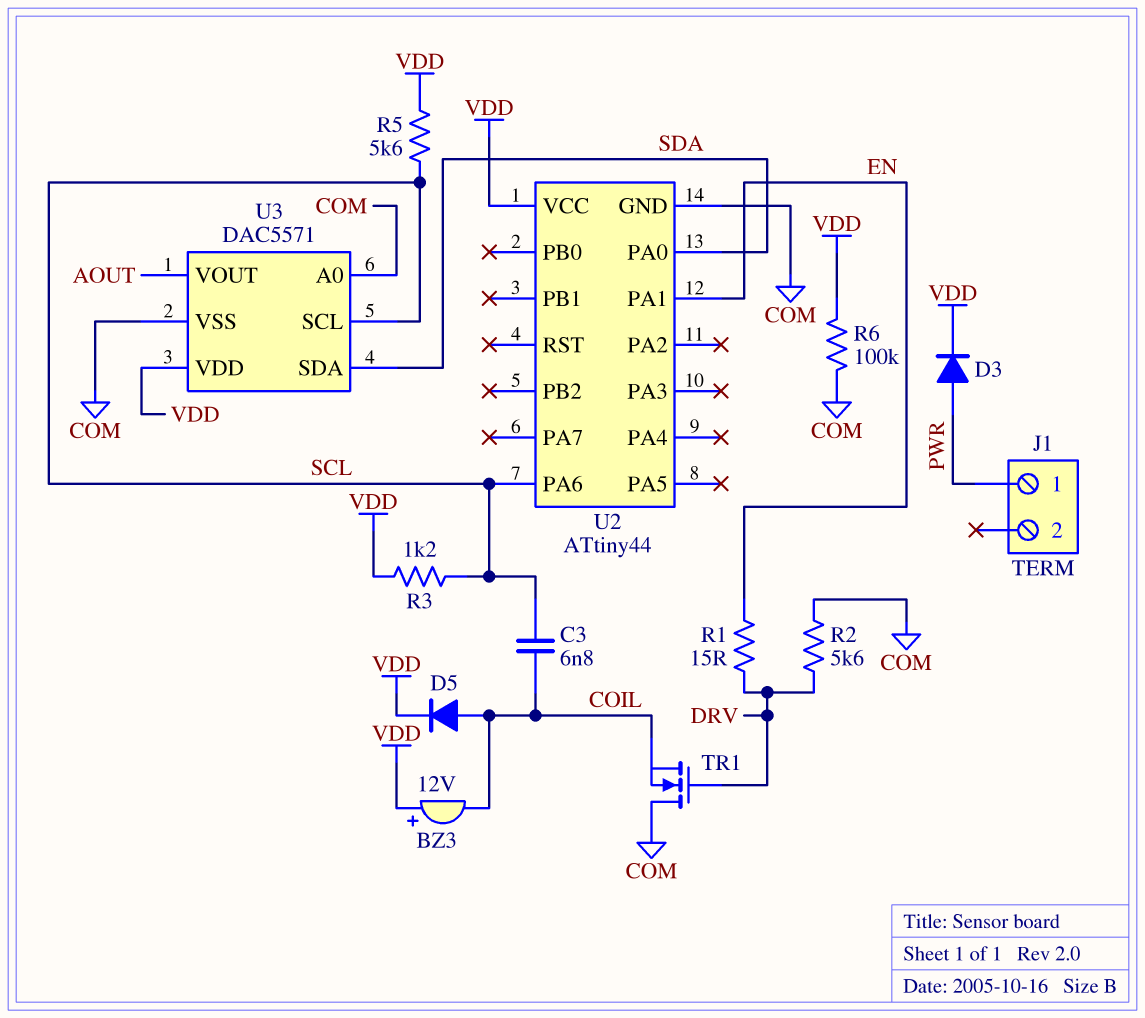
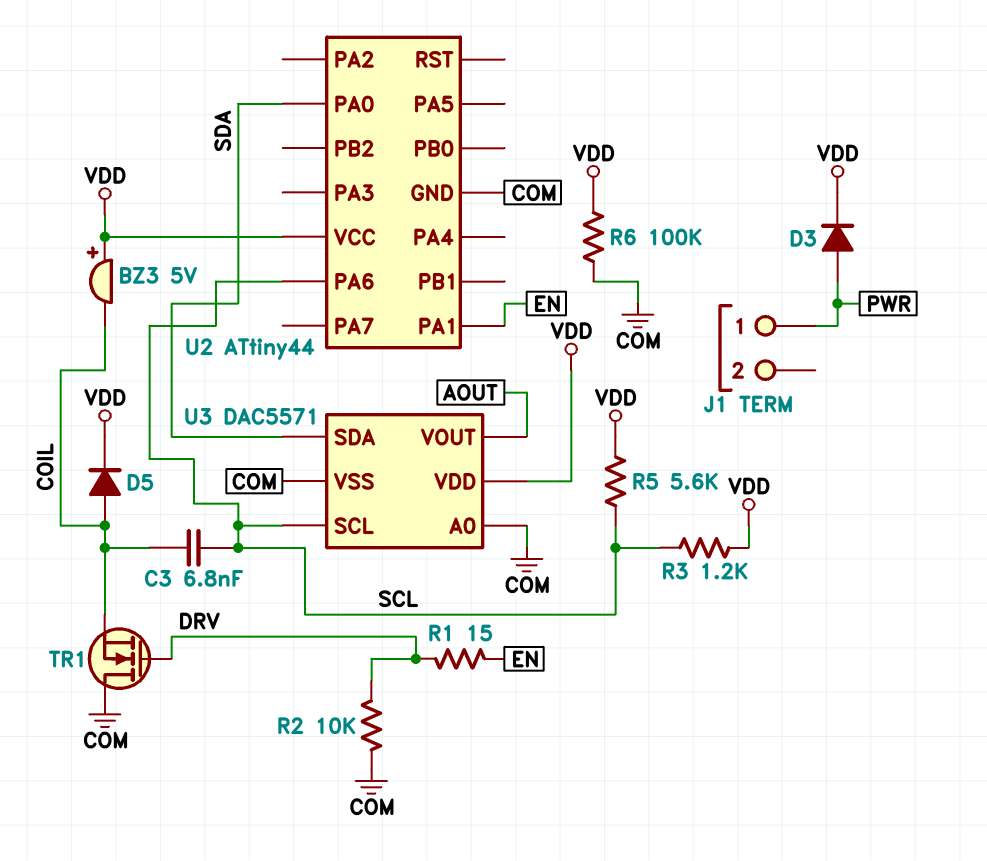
BZ3: buzzer 12V (plus VDD, minus COIL) -> buzzer 5V (plus VDD, minus COIL)
R2: 5.6k (COM, DRV) -> 10k (COM, DRV)

